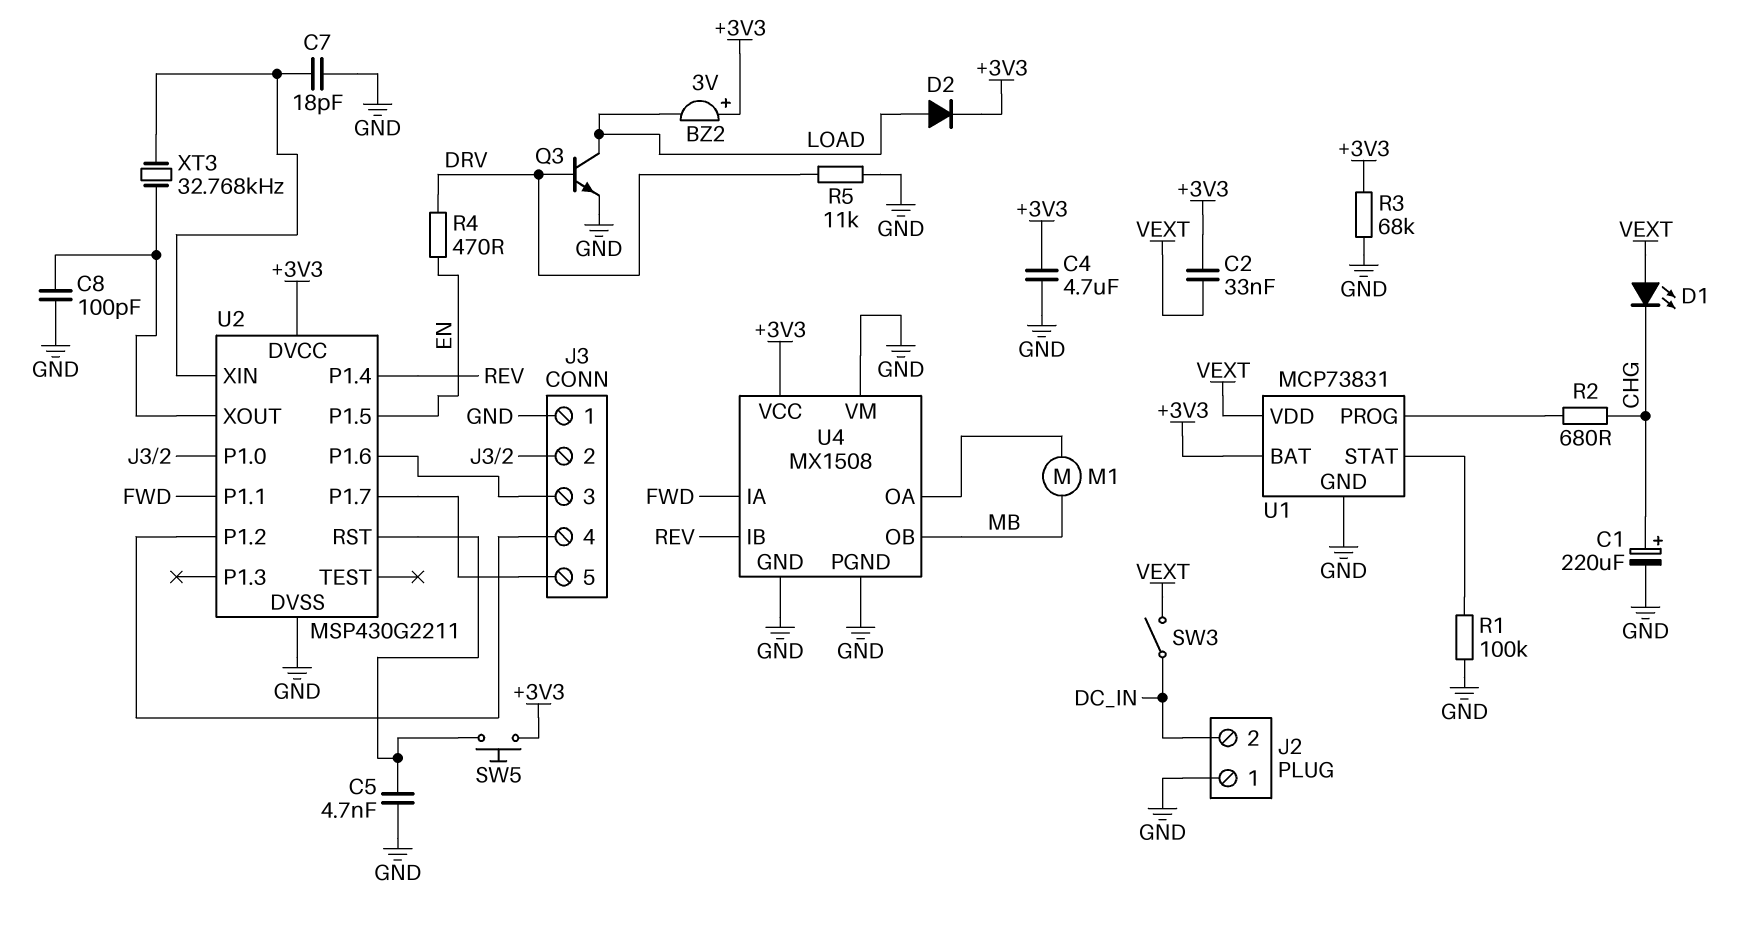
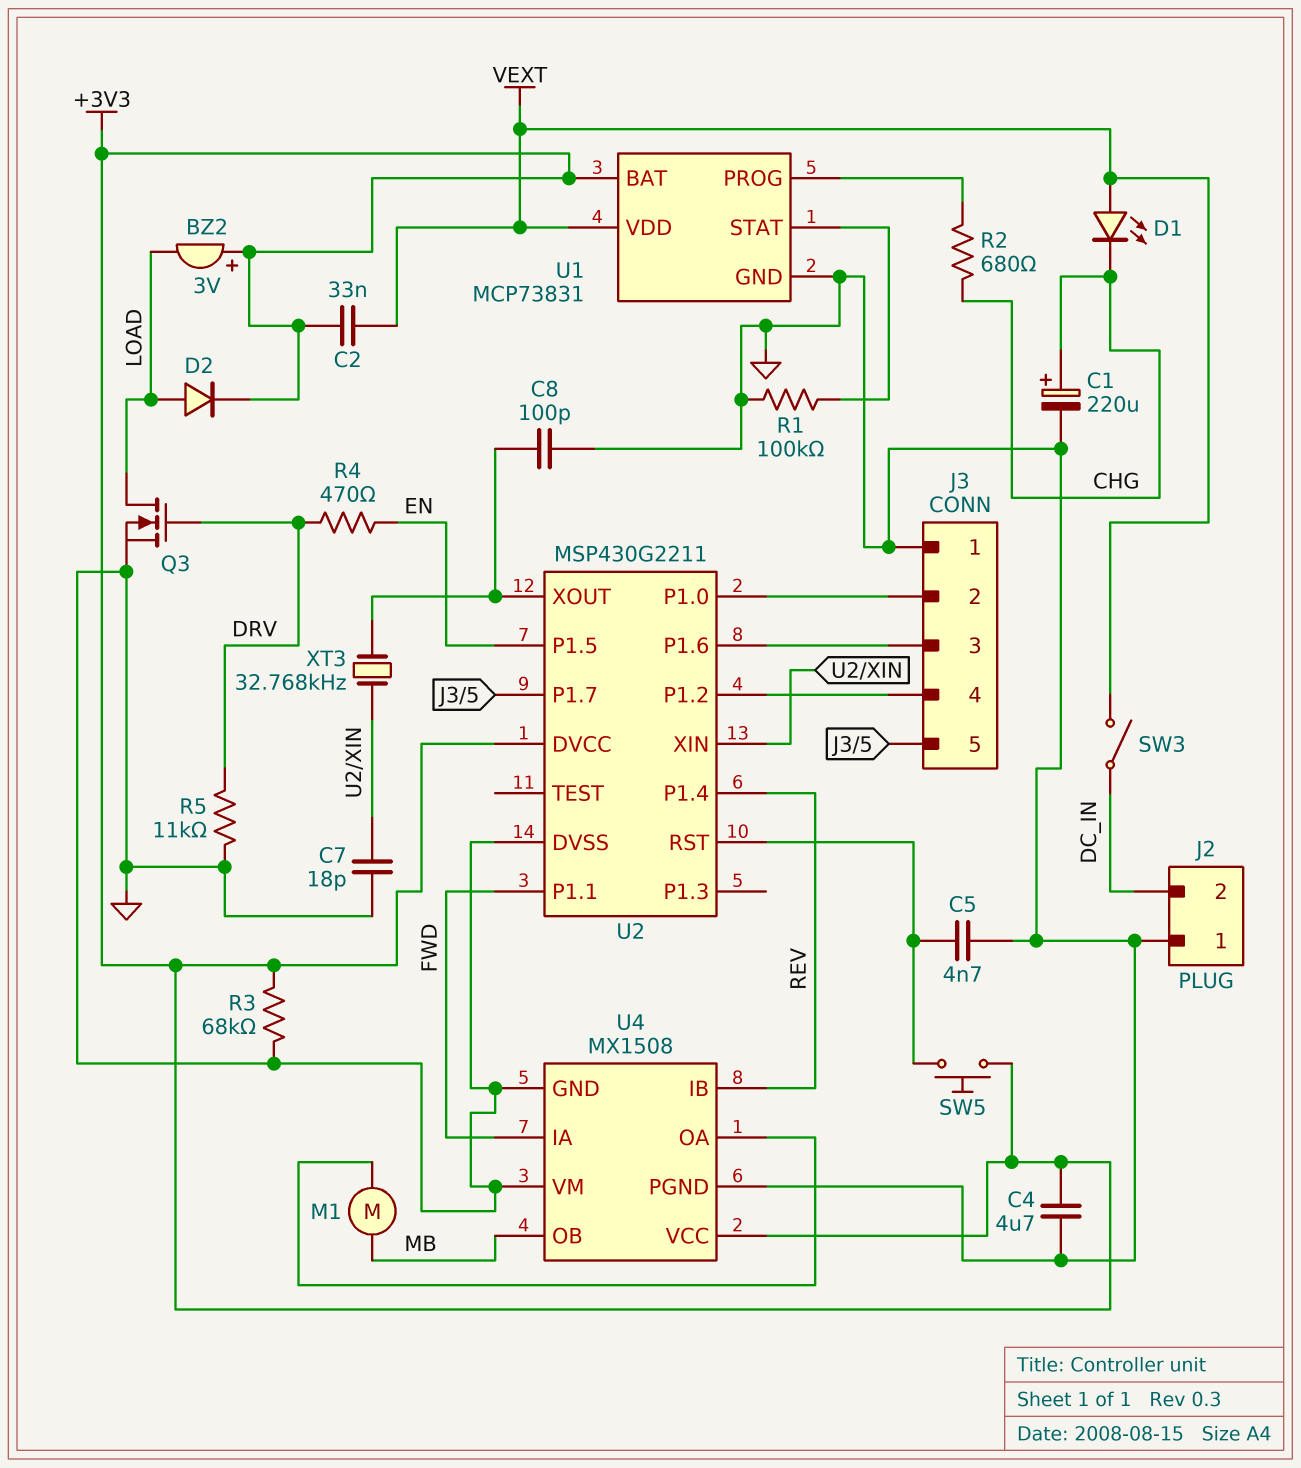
Q3: NPN (B DRV, C LOAD, E GND) -> NMOS (G DRV, D LOAD, S GND)

